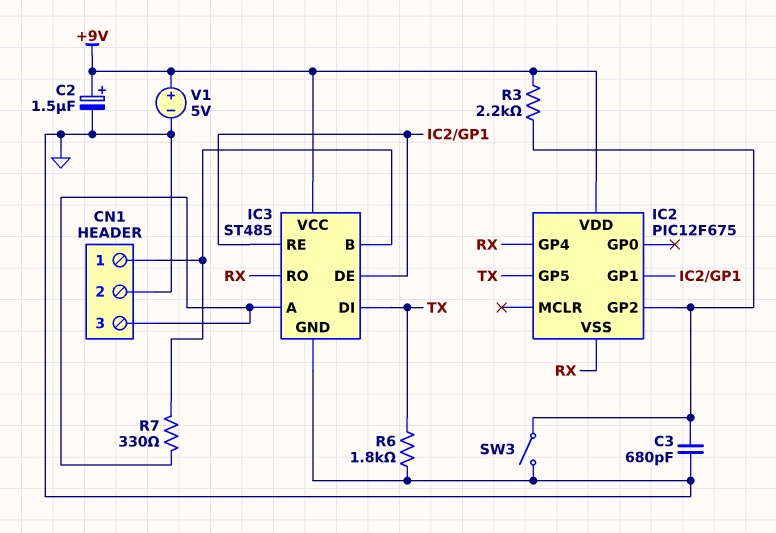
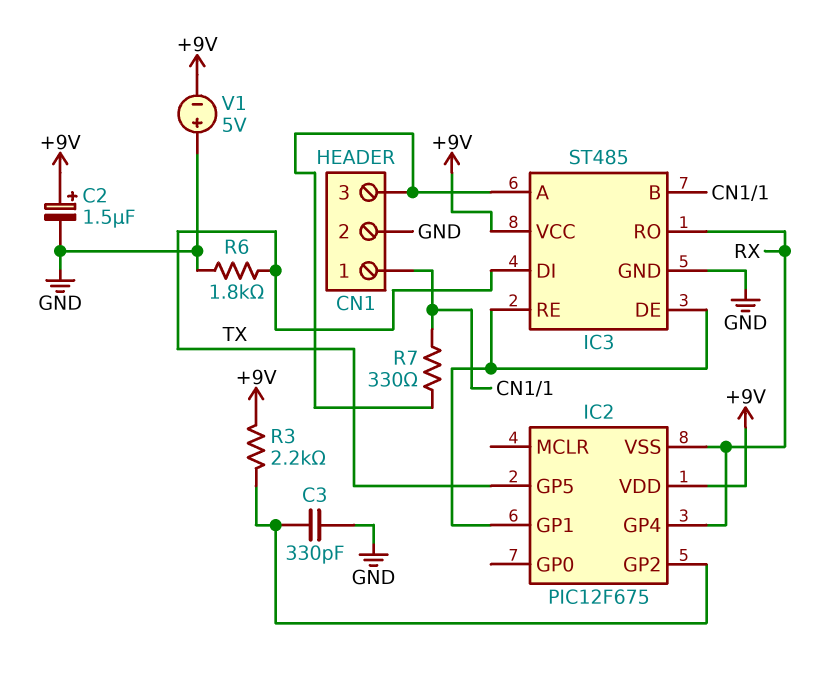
C3: 680pF (GND, IC2/GP2) -> 330pF (GND, IC2/GP2)
SW3: switch (GND, IC2/GP2) -> none
V1: 5V (plus +9V, minus GND) -> 5V (plus GND, minus +9V)

